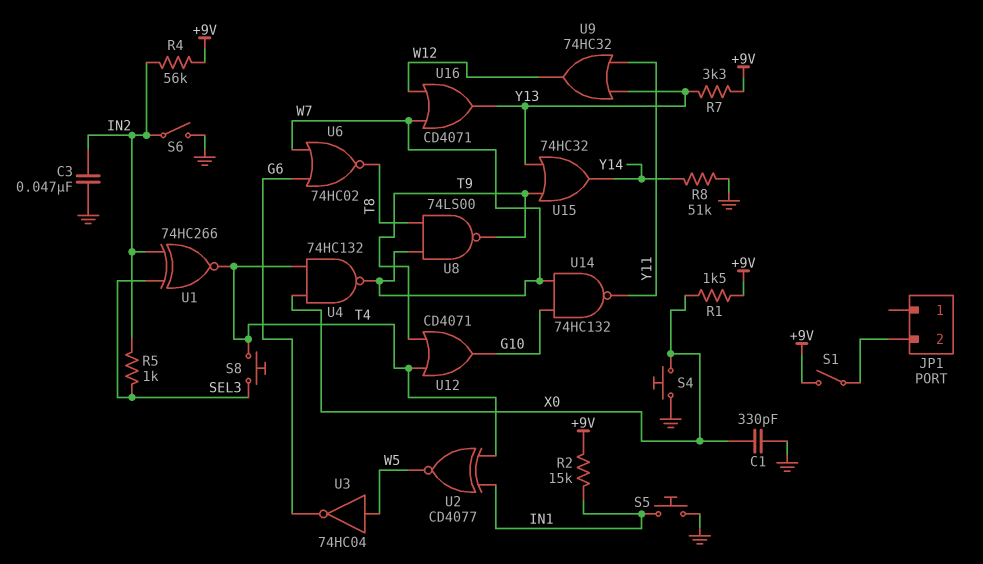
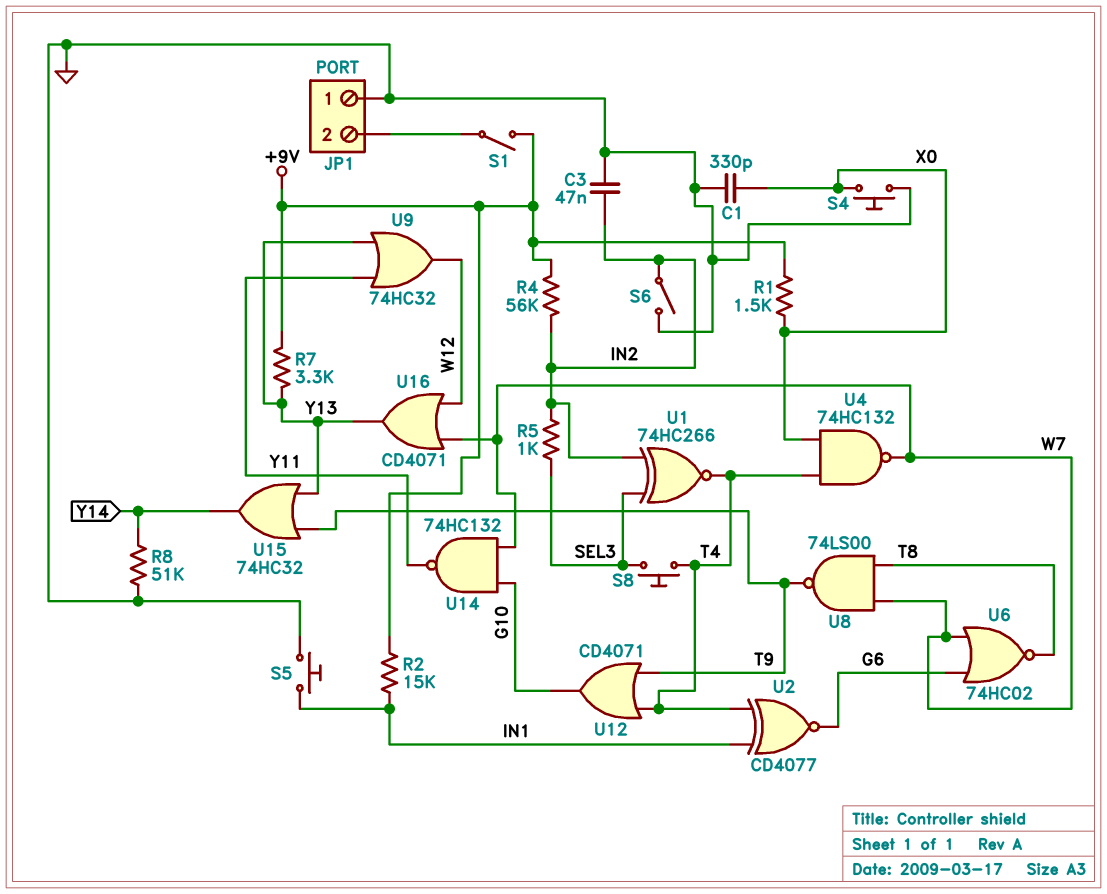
JP1 pin 1: none -> GND
U2: XNOR CD4077 (in IN1, in T4, out W5) -> XNOR CD4077 (in IN1, in T4, out G6)
U3: NOT 74HC04 (in W5, out G6) -> none

